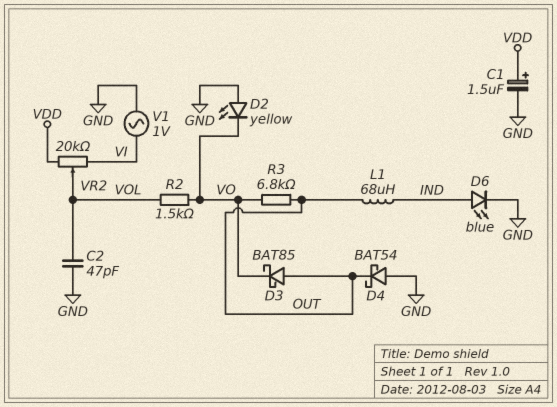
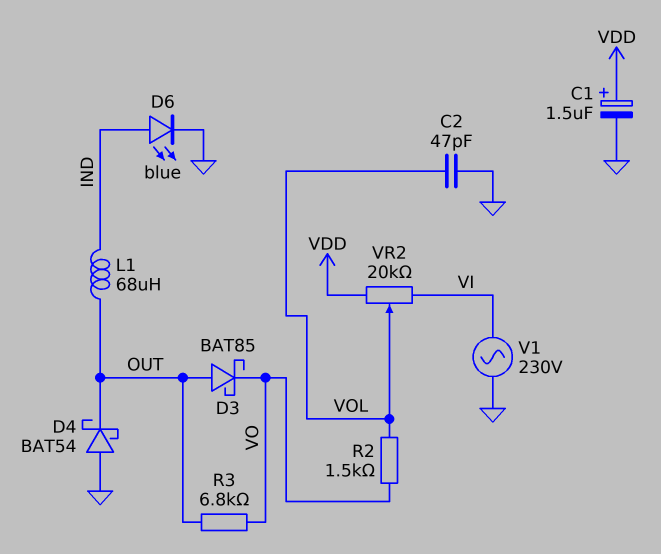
D2: LED yellow (A GND, K VO) -> none
V1: AC 1V (GND, VI) -> AC 230V (GND, VI)

